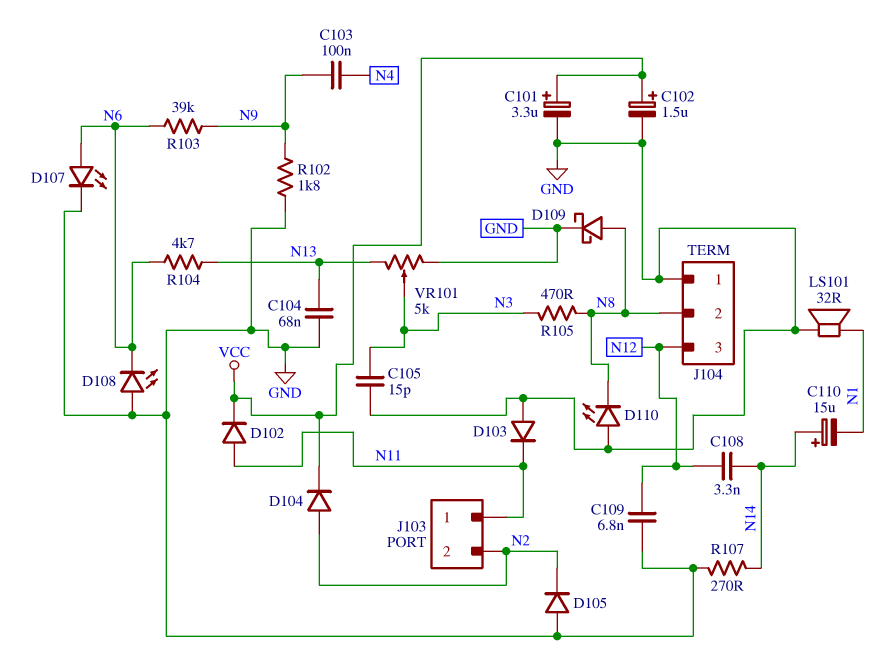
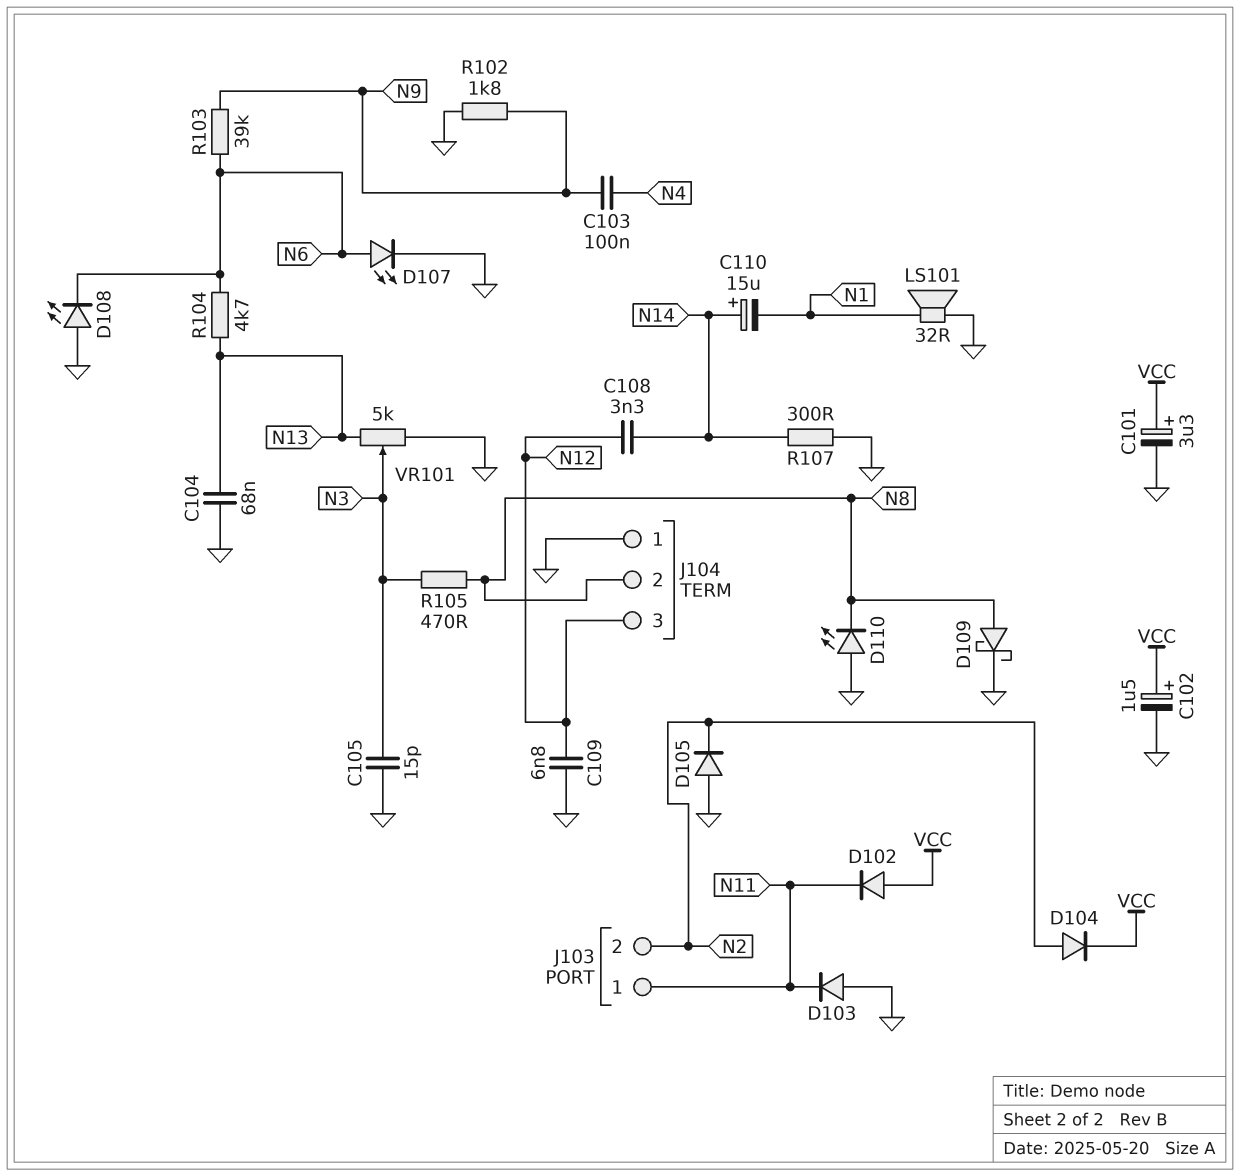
D102: diode (A N11, K VCC) -> diode (A VCC, K N11)
R107: 270 (GND, N14) -> 300 (GND, N14)

